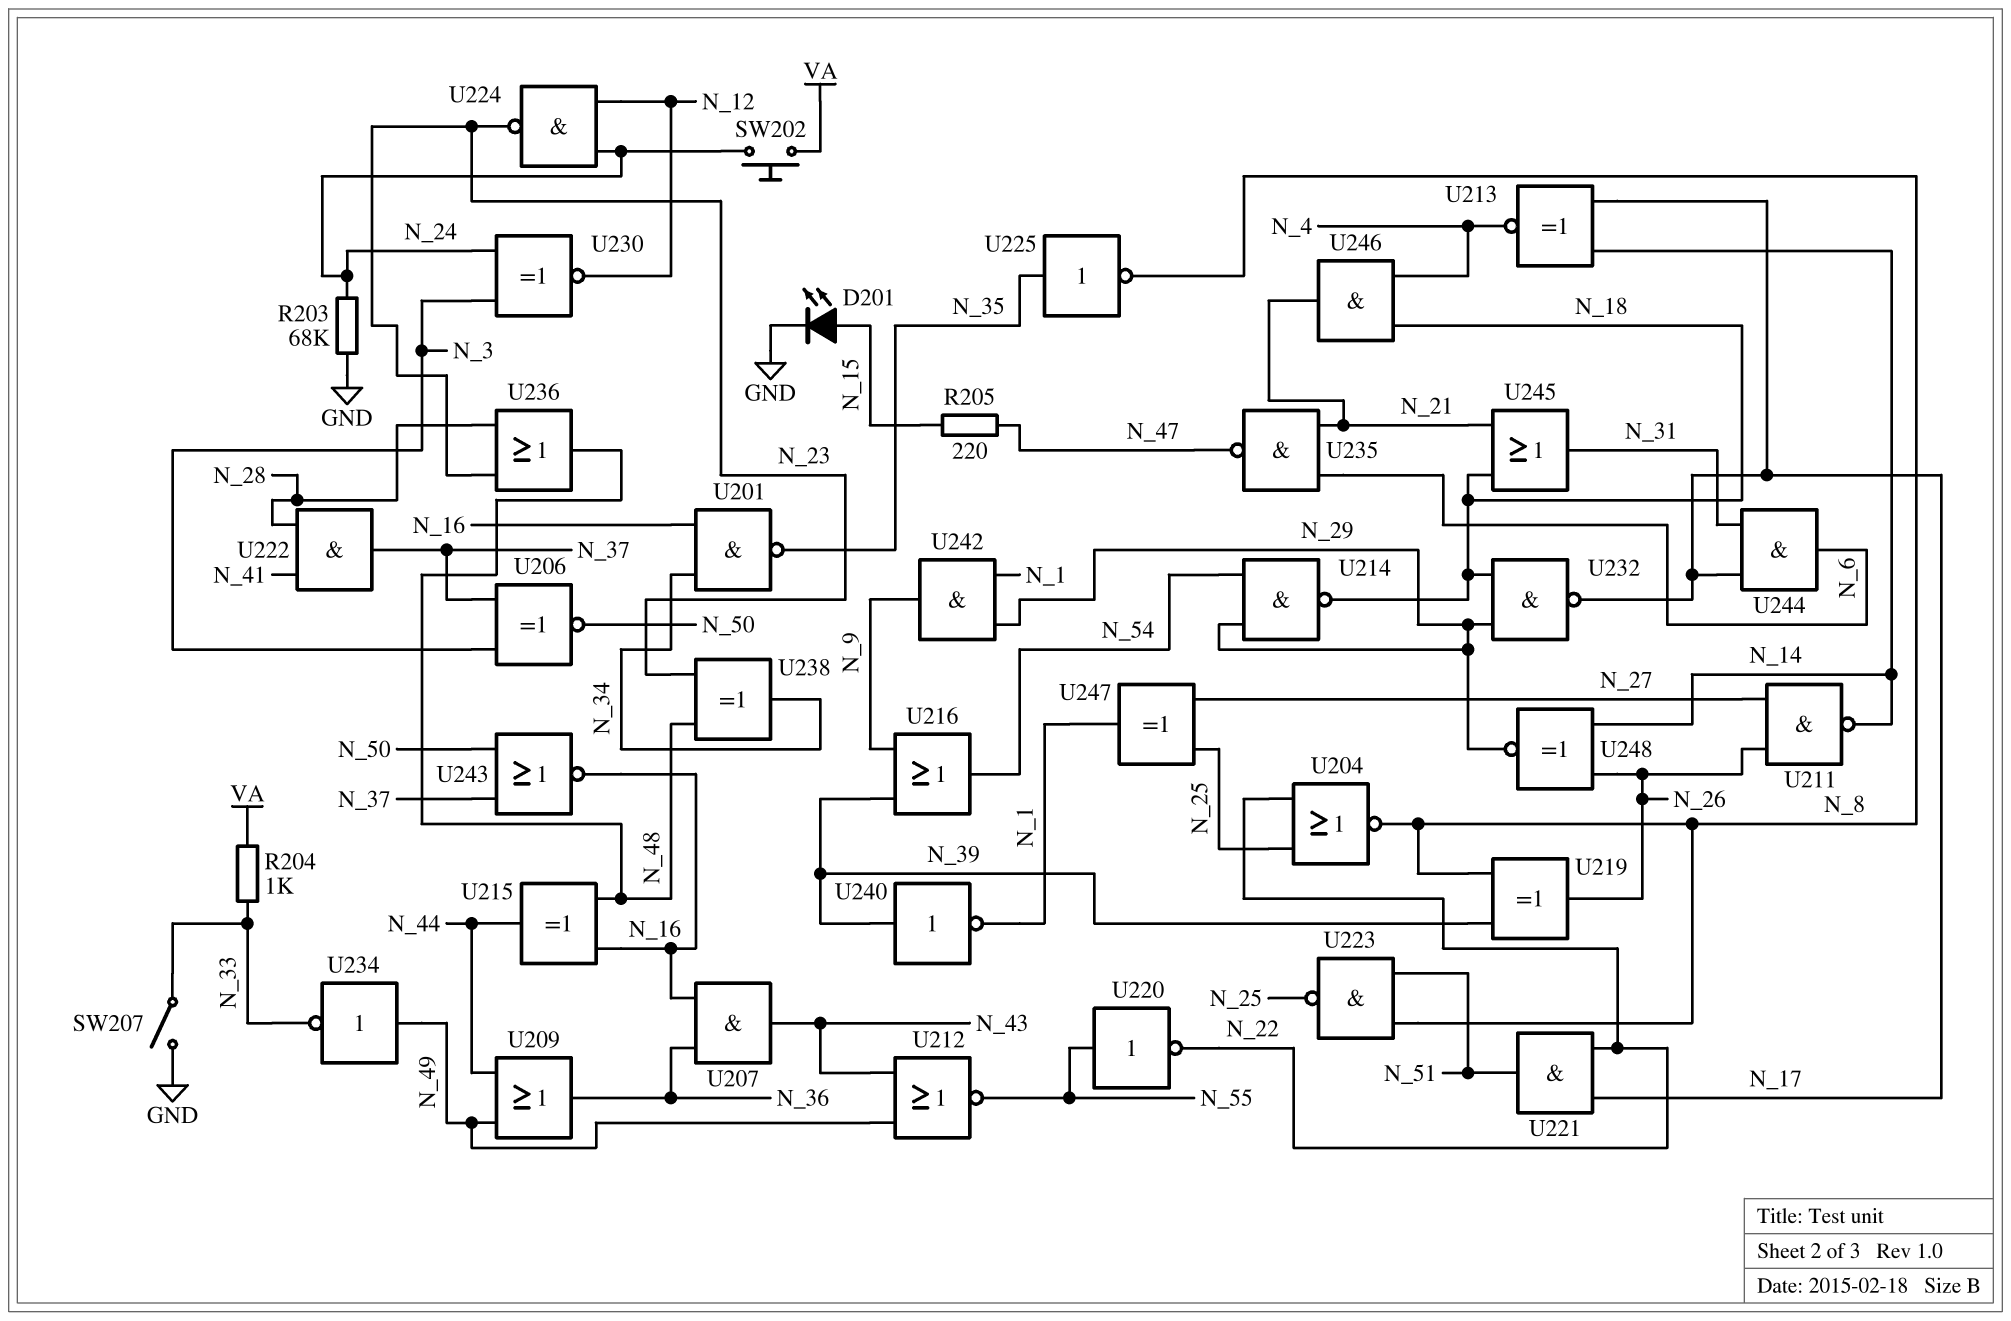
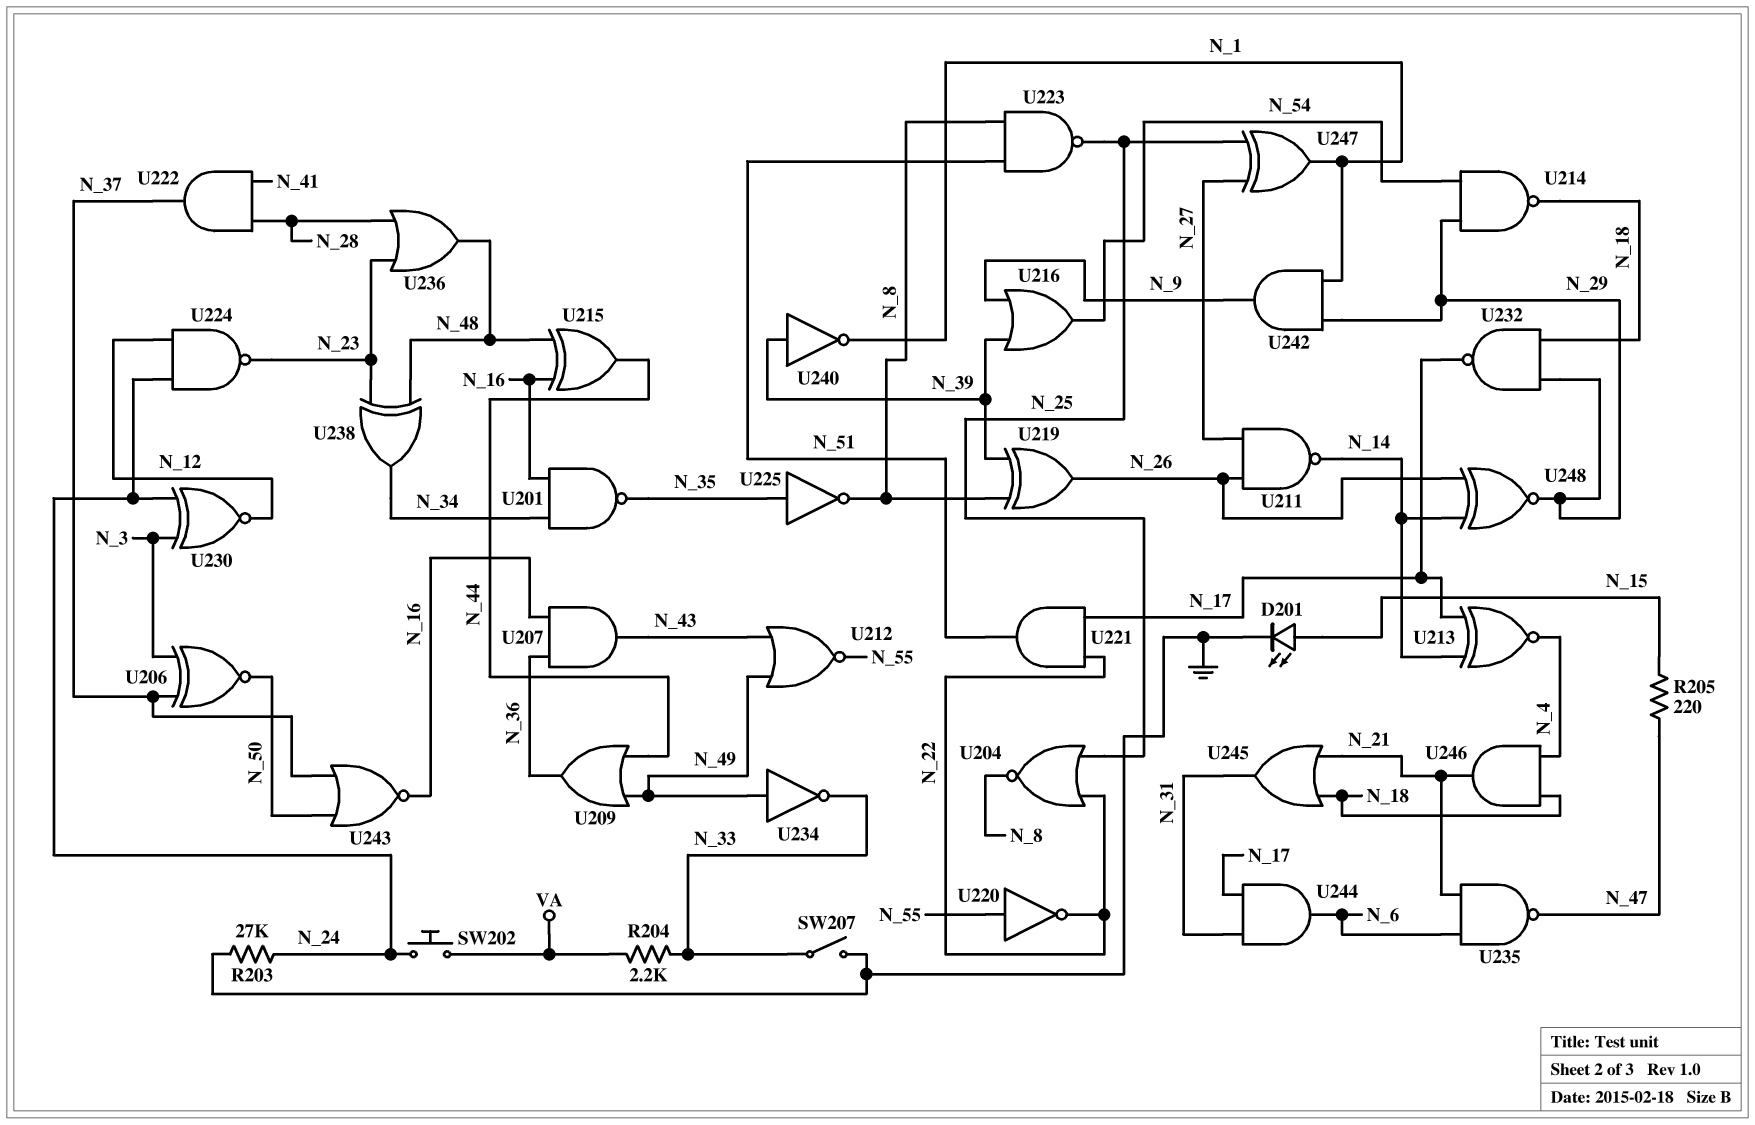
R203: 68k (GND, N_24) -> 27k (GND, N_24)
R204: 1k (N_33, VA) -> 2.2k (N_33, VA)

